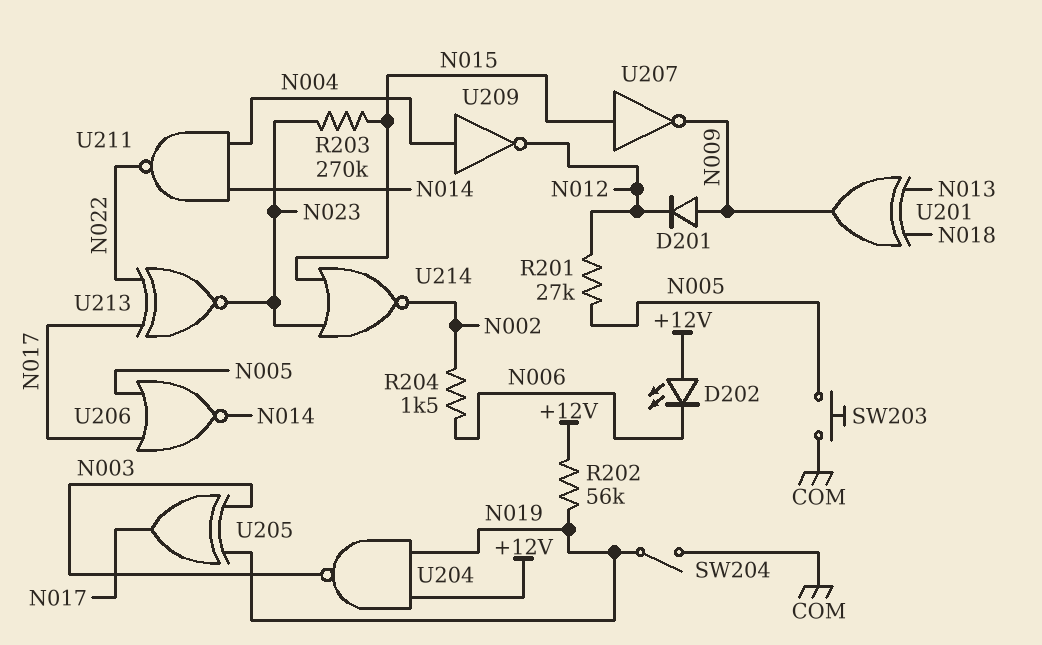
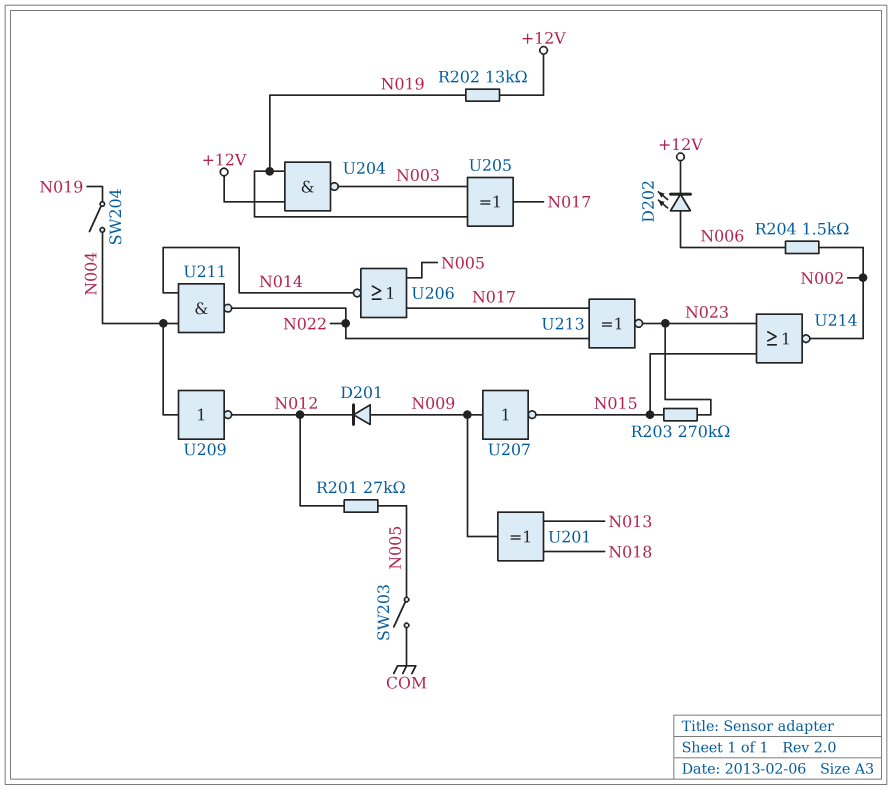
D202: LED (A +12V, K N006) -> LED (A N006, K +12V)
R202: 56k (+12V, N019) -> 13k (+12V, N019)
SW203: button (COM, N005) -> switch (COM, N005)
SW204: switch (COM, N019) -> switch (N004, N019)
U207: NOT (in N015, out N009) -> NOT (in N009, out N015)

